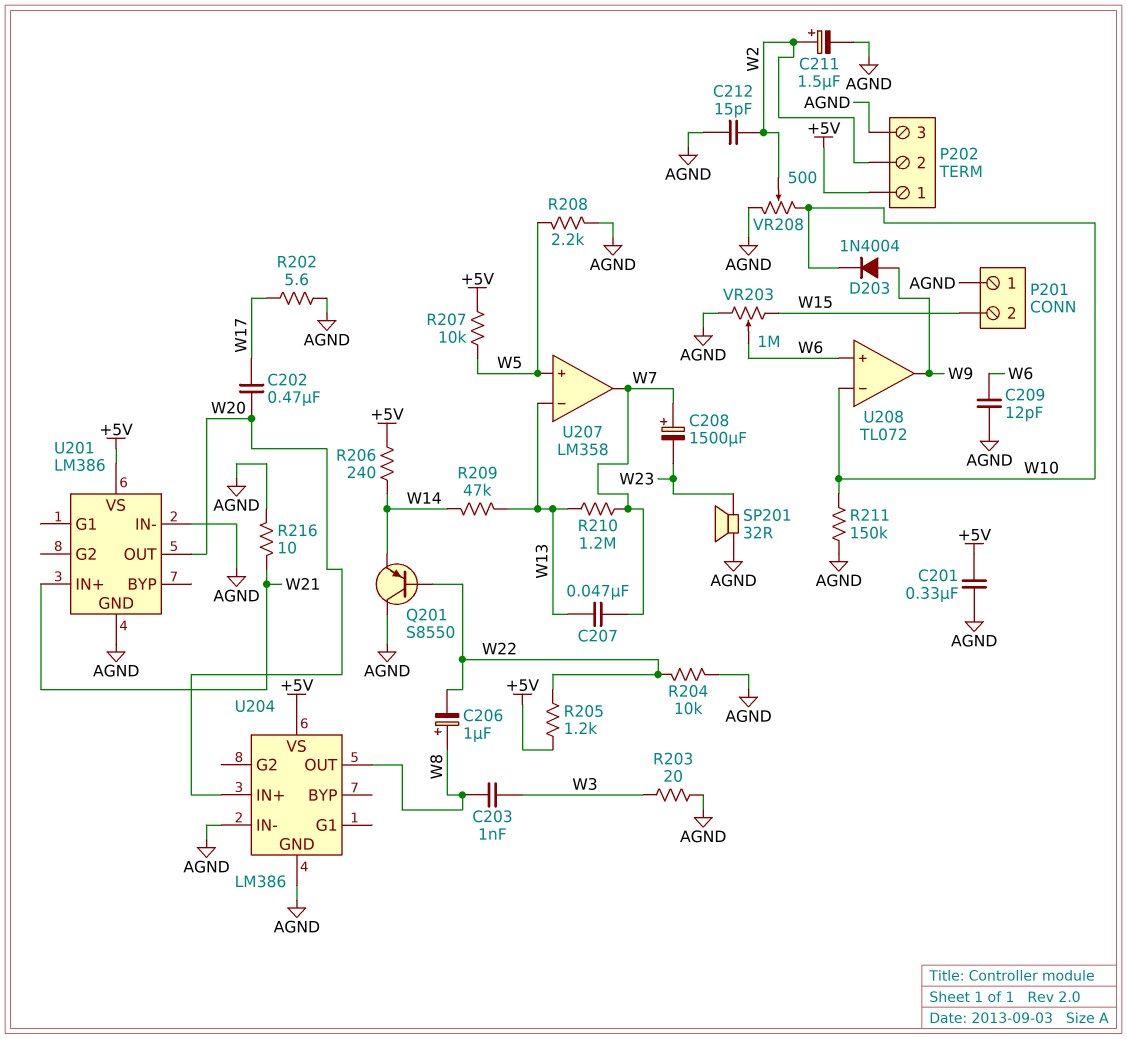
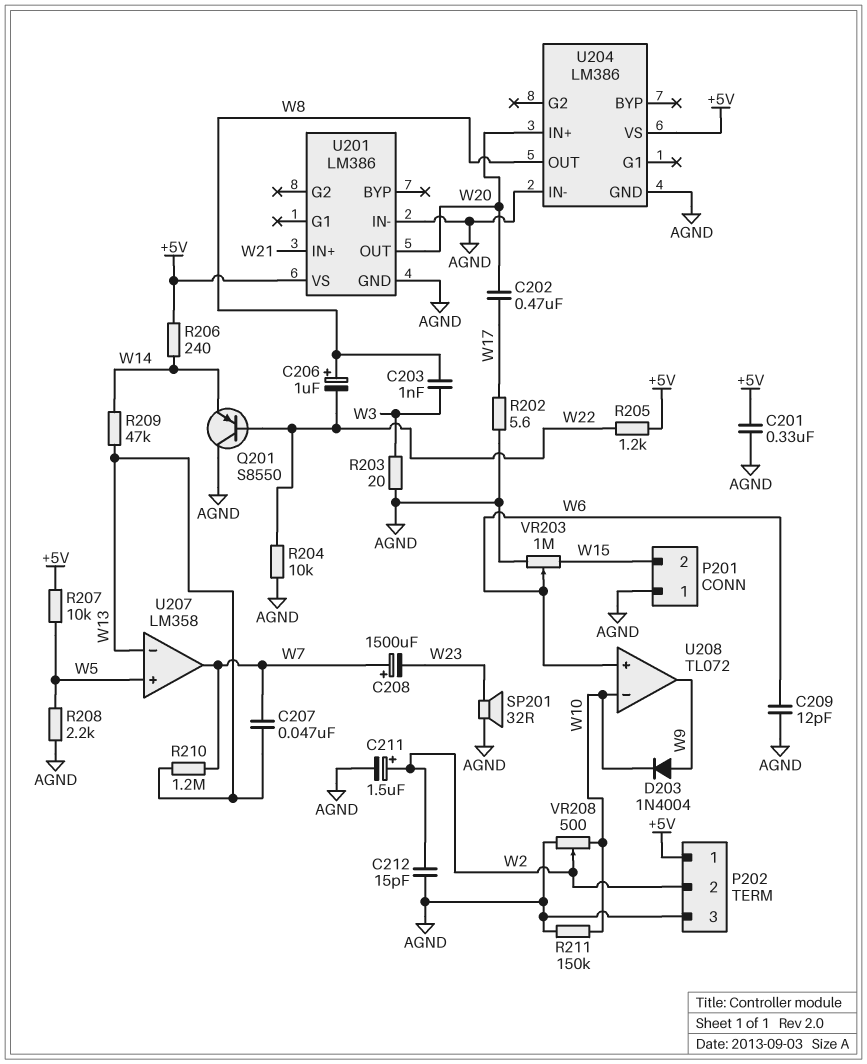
R216: 10 (AGND, W21) -> none

